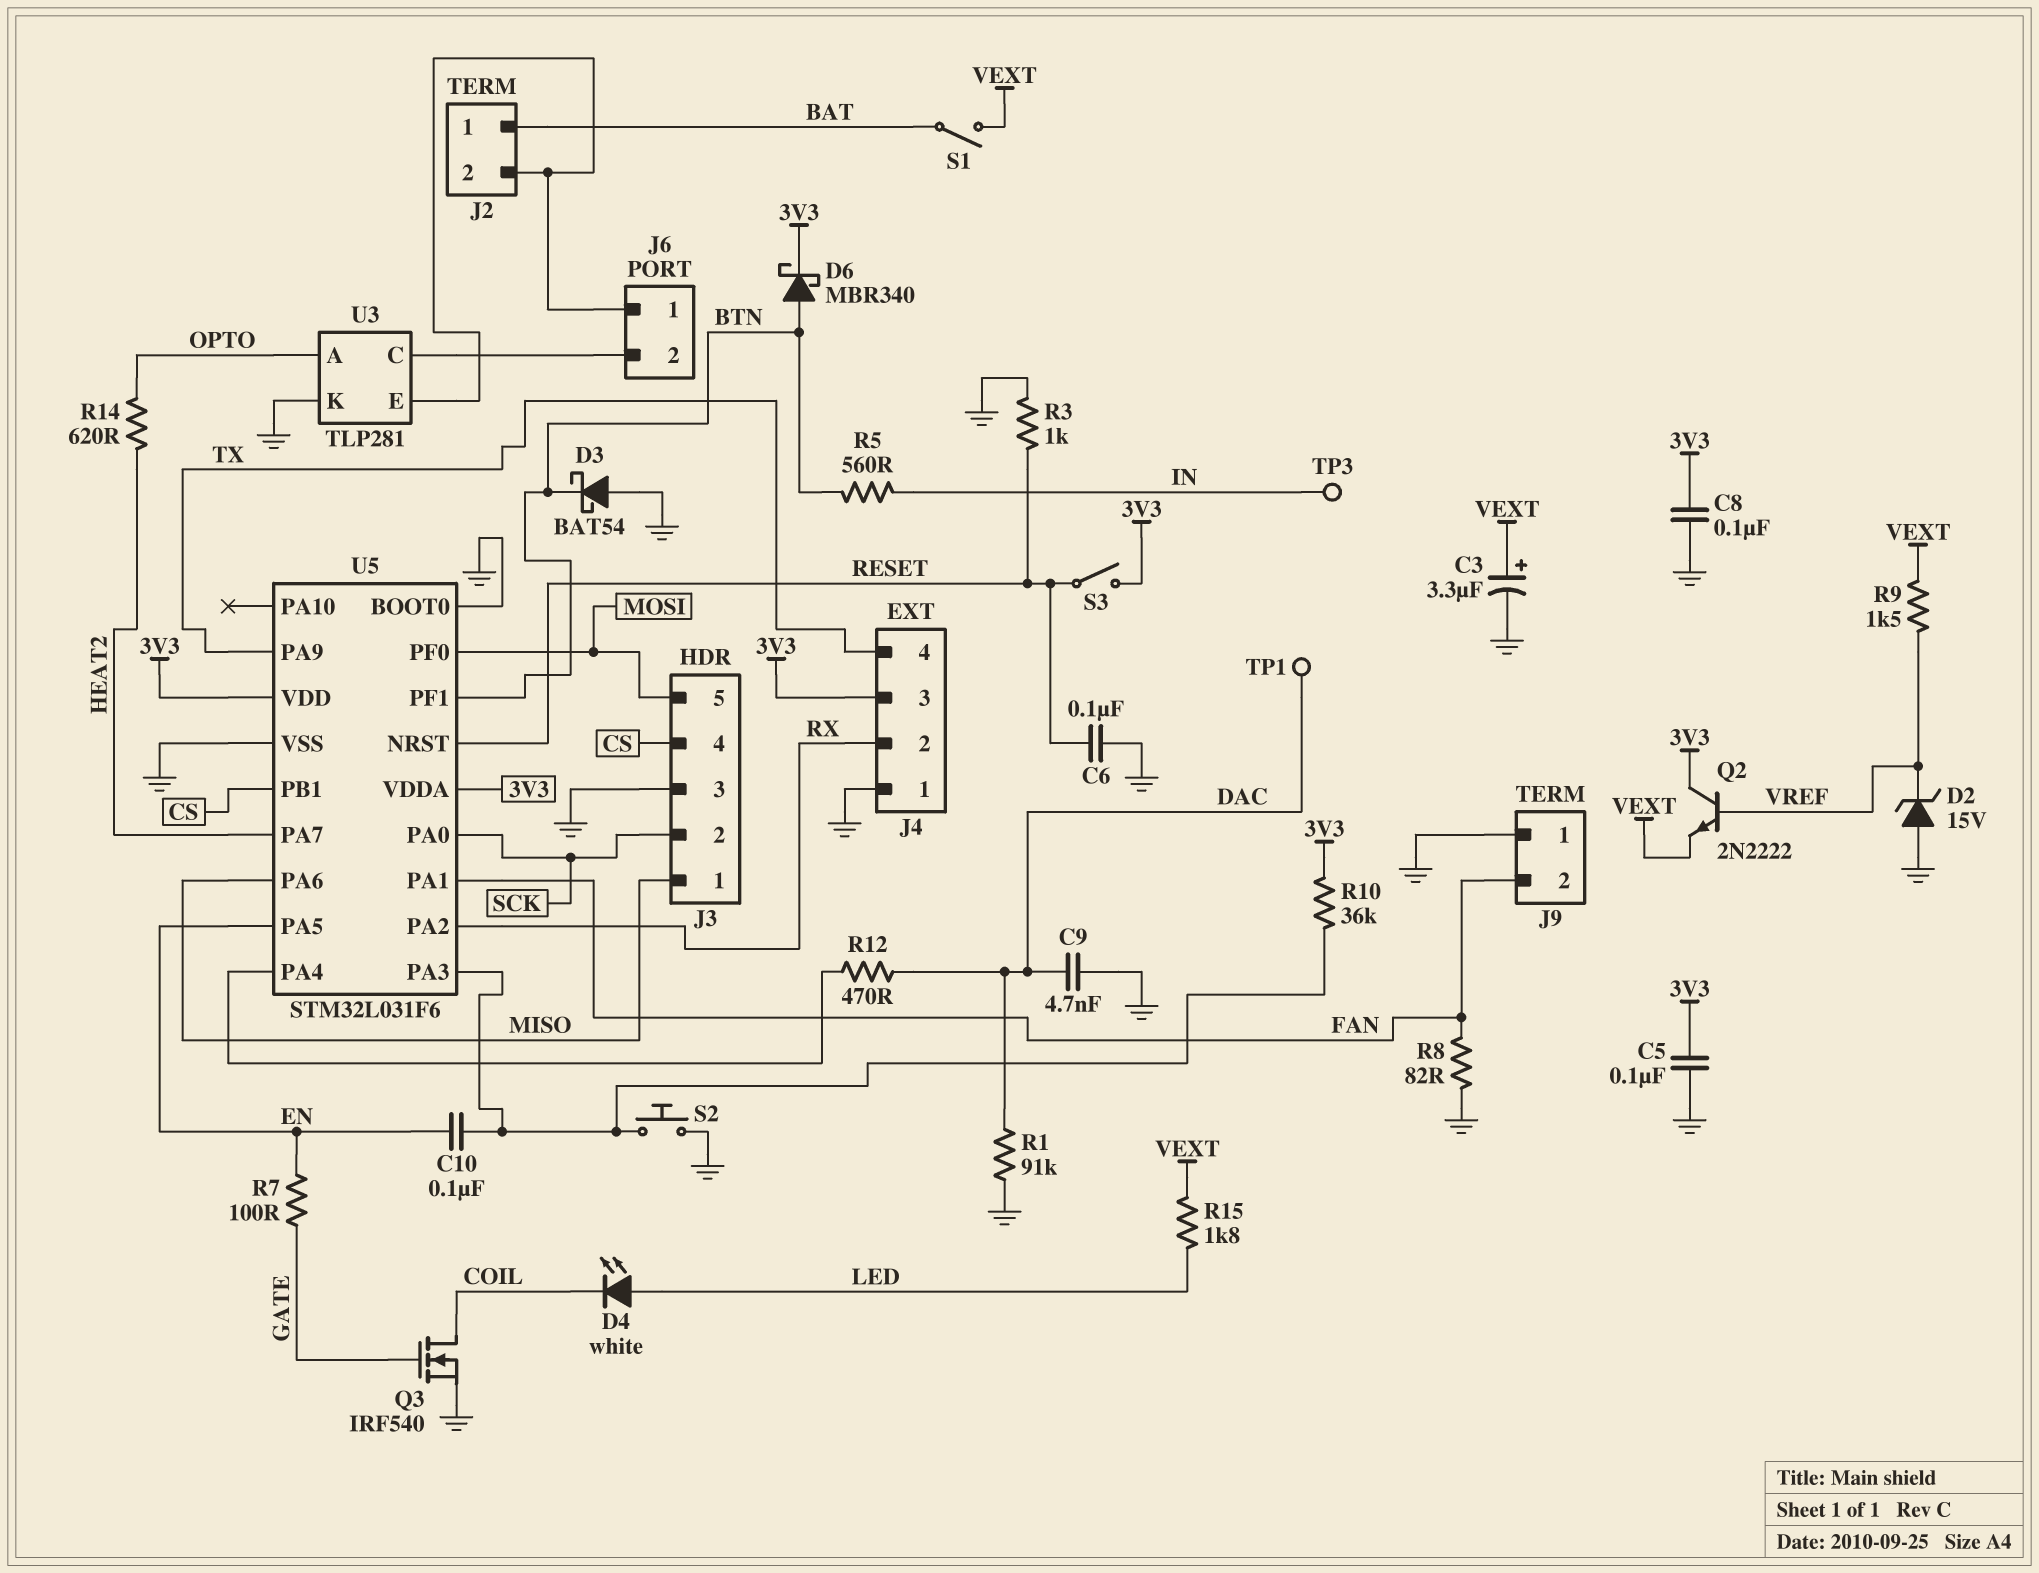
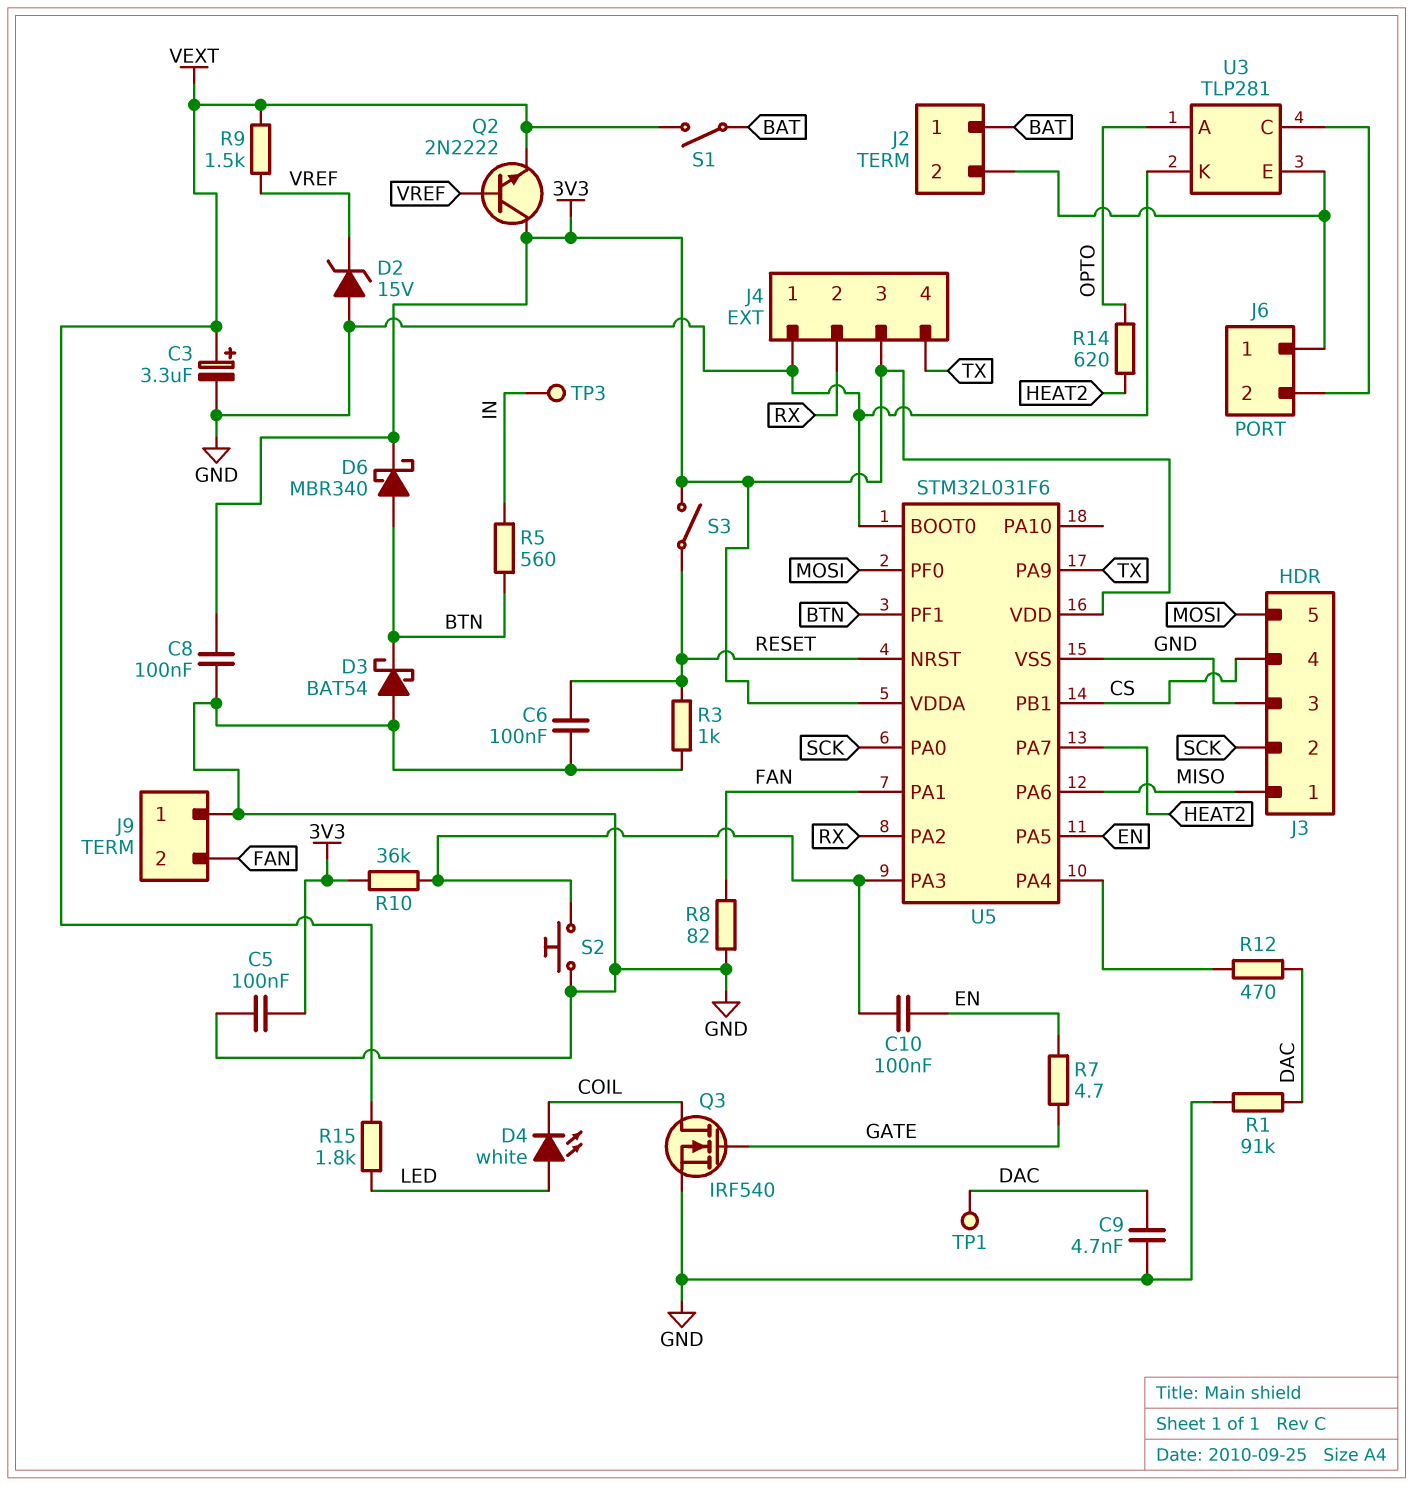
R7: 100 (EN, GATE) -> 4.7 (EN, GATE)

